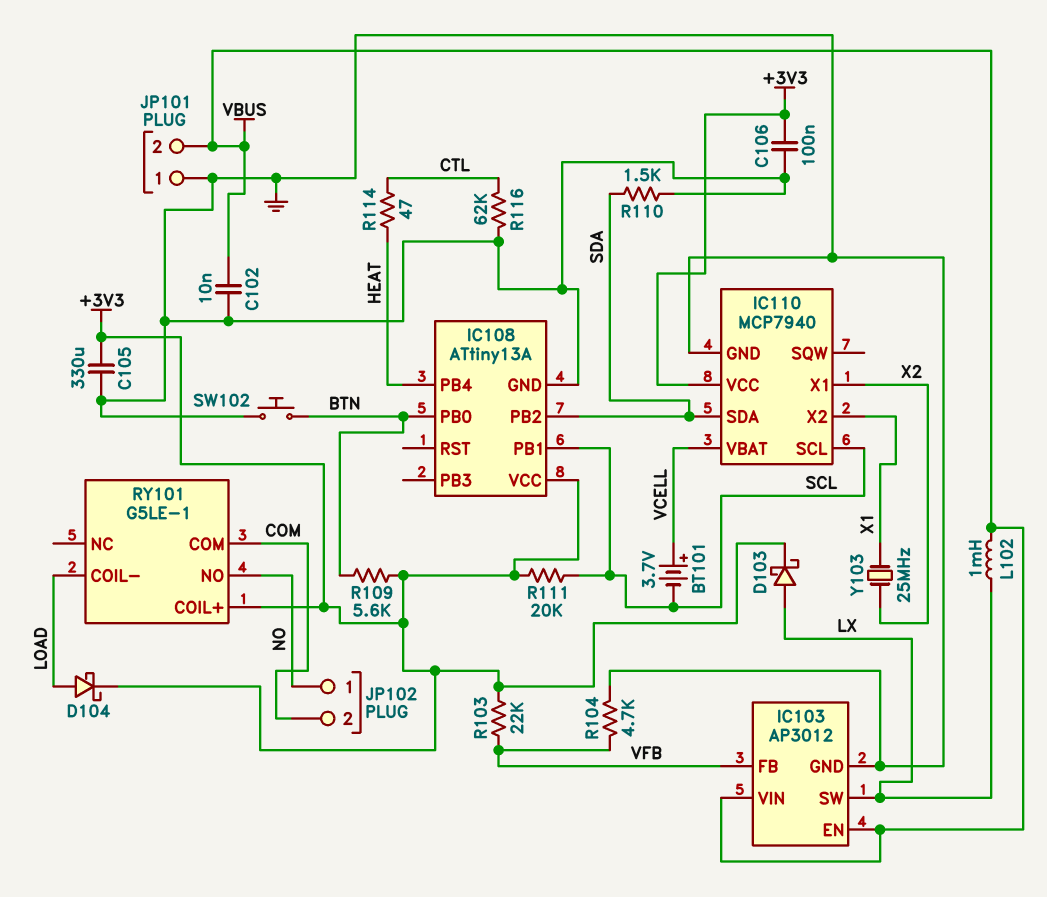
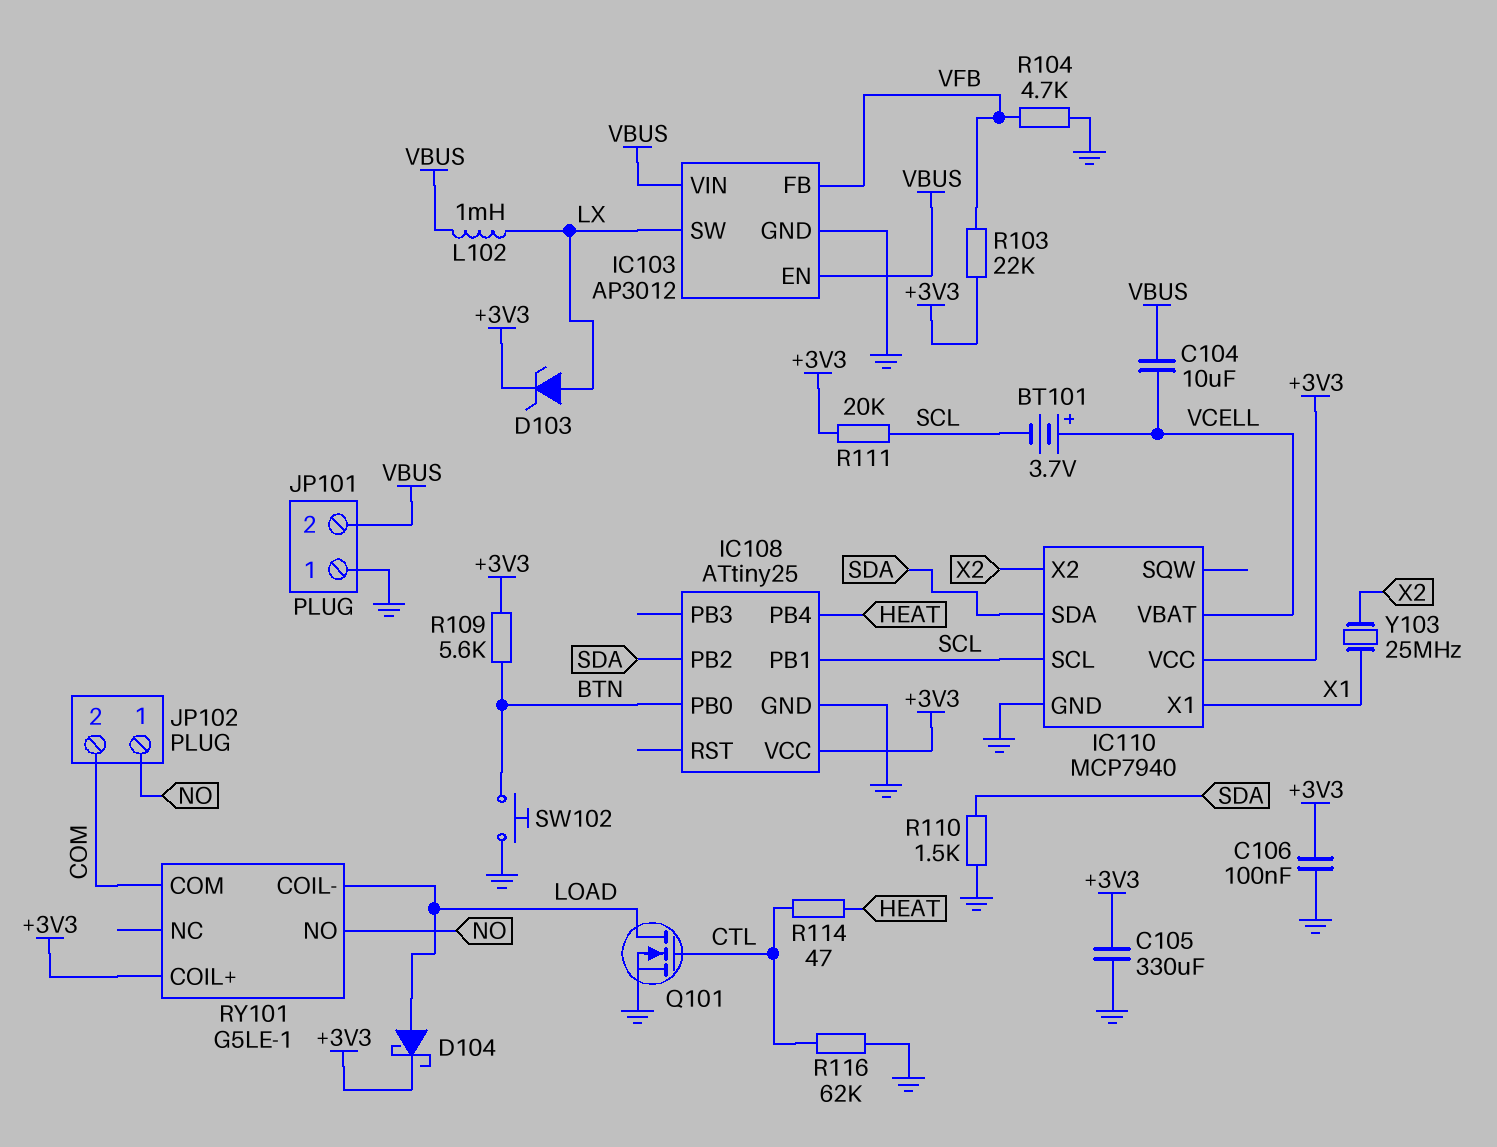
C102: 10nF (GND, VBUS) -> none
C104: none -> 10uF (VBUS, VCELL)
D103: schottky (A LX, K +3V3) -> zener (A LX, K +3V3)
IC108: ATtiny13A -> ATtiny25
IC110 pin X1: X2 -> X1
IC110 pin X2: X1 -> X2
Q101: none -> NMOS (G CTL, D LOAD, S GND)

